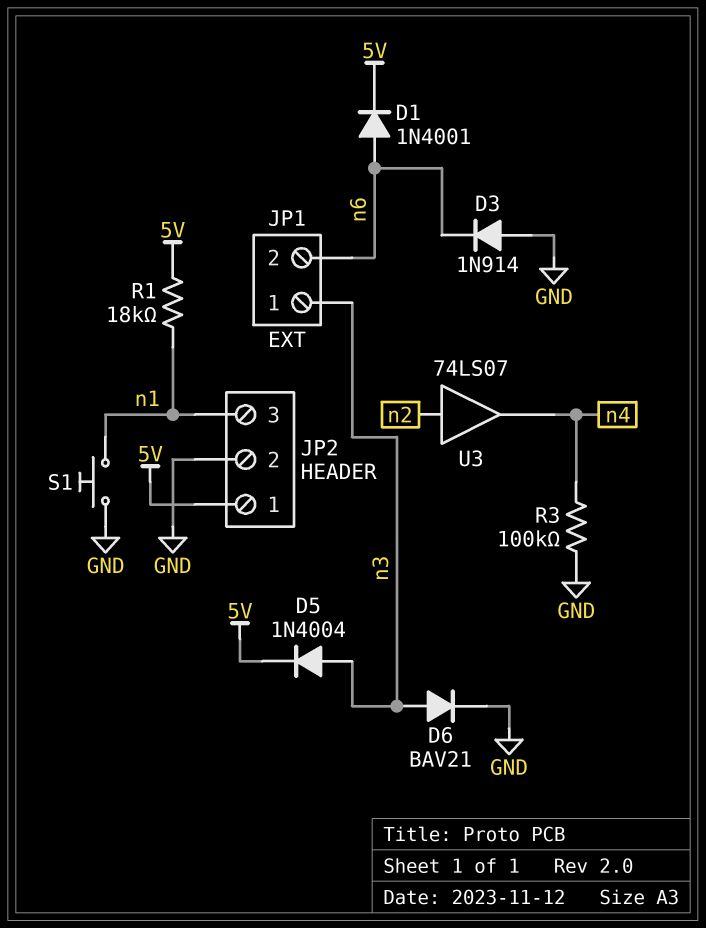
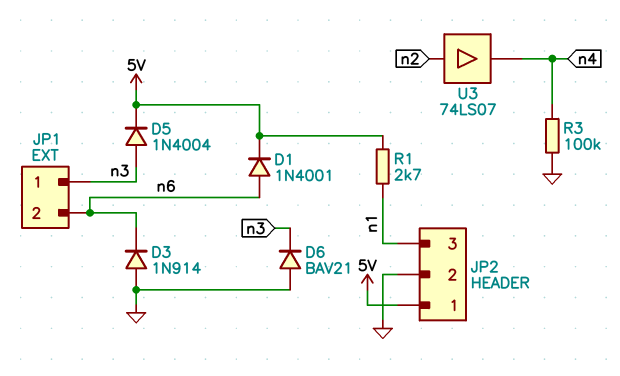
D6: diode BAV21 (A n3, K GND) -> diode BAV21 (A GND, K n3)
R1: 18k (5V, n1) -> 2.7k (5V, n1)
S1: button (GND, n1) -> none

